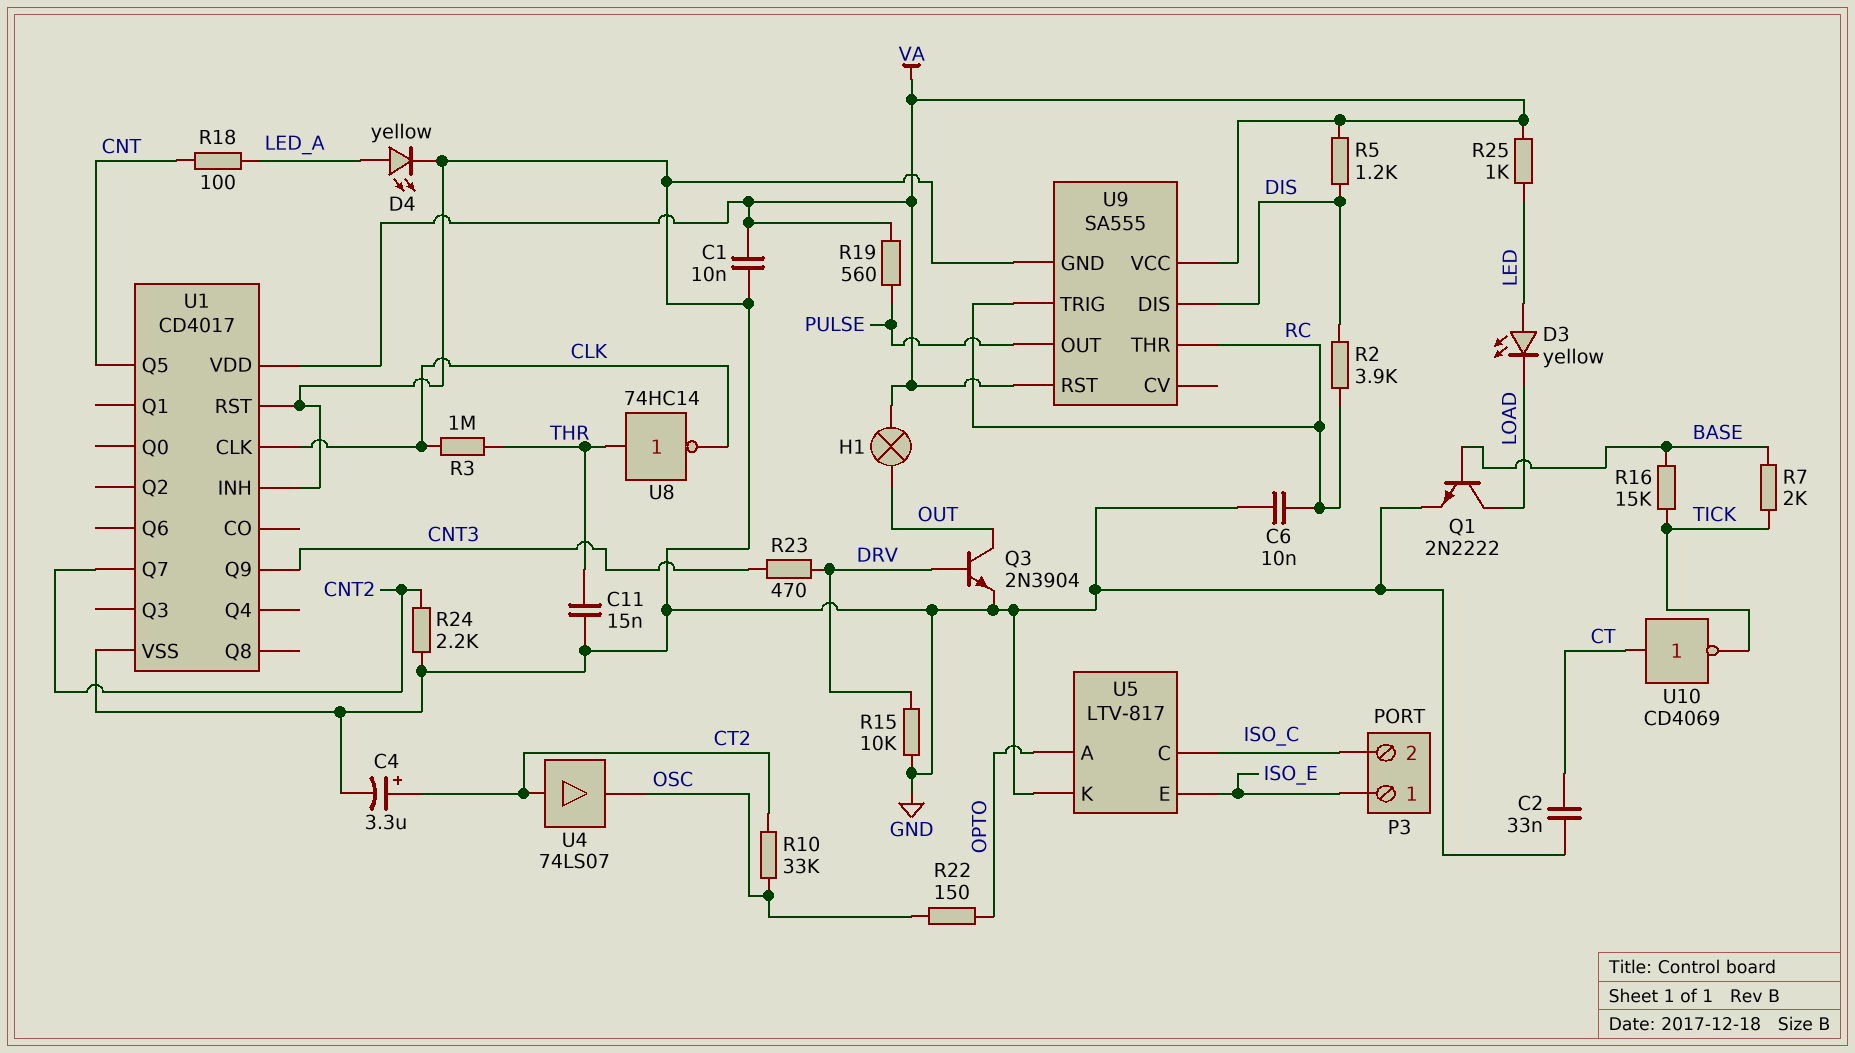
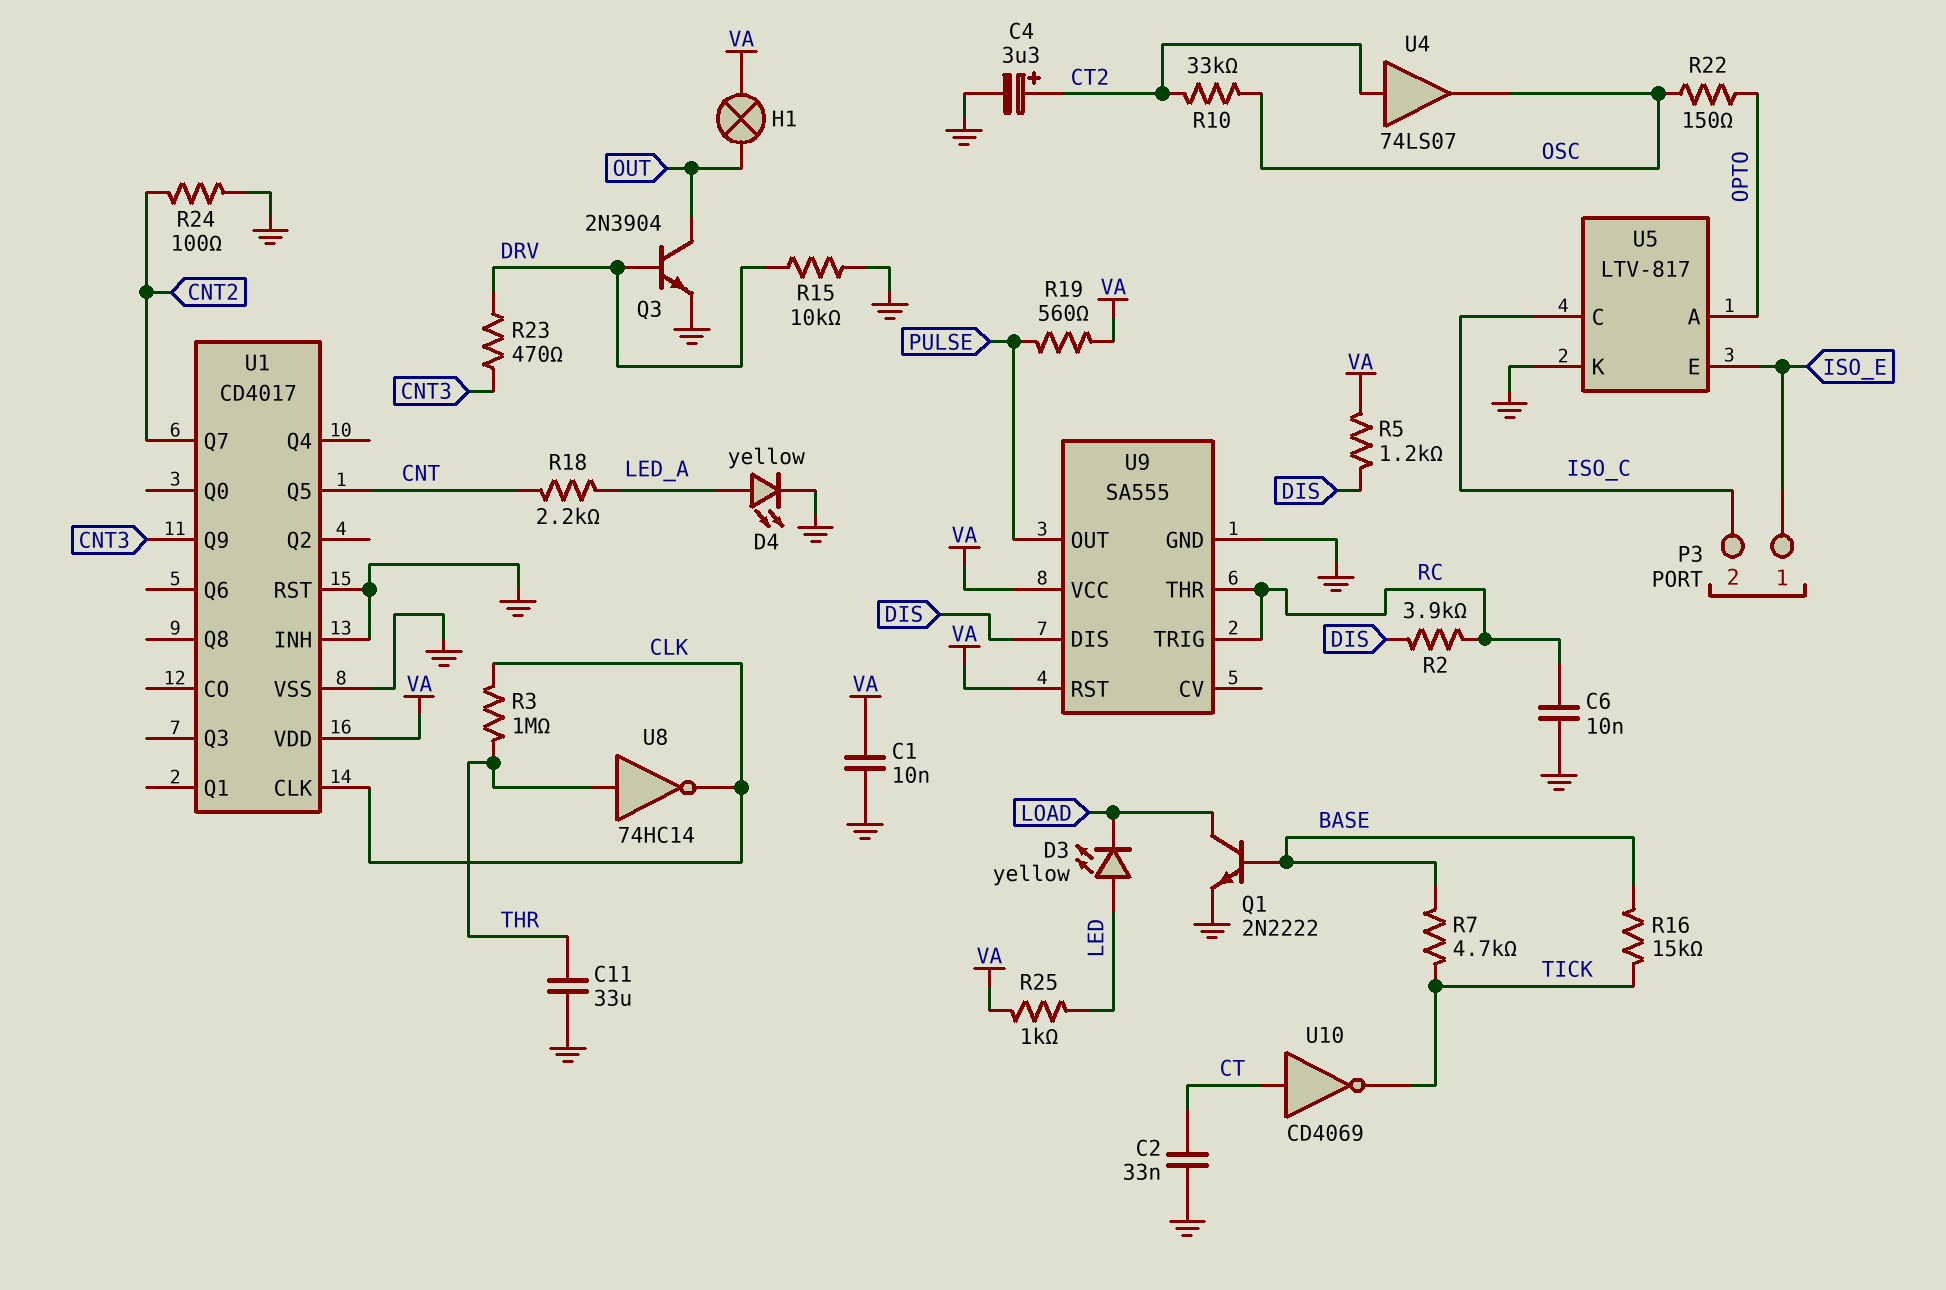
C11: 15nF (GND, THR) -> 33uF (GND, THR)
R7: 2k (BASE, TICK) -> 4.7k (BASE, TICK)
R18: 100 (CNT, LED_A) -> 2.2k (CNT, LED_A)
R24: 2.2k (CNT2, GND) -> 100 (CNT2, GND)

